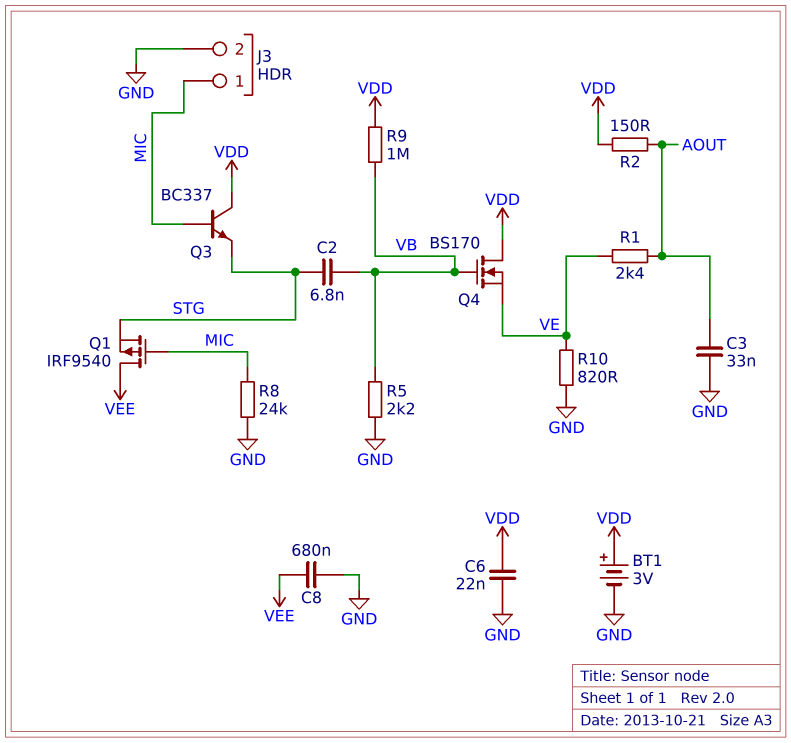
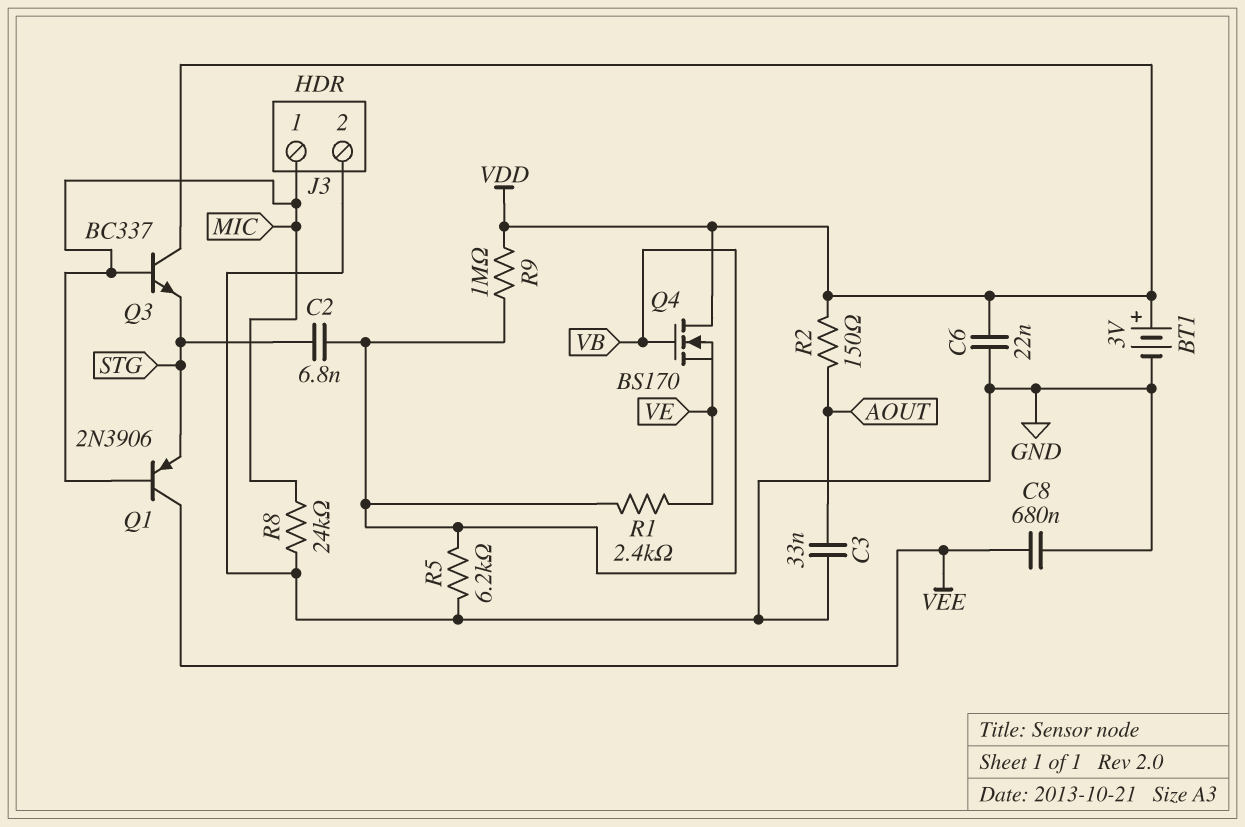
Q1: PMOS IRF9540 (G MIC, D VEE, S STG) -> PNP 2N3906 (B MIC, C VEE, E STG)
R1: 2.4k (AOUT, VE) -> 2.4k (VB, VE)
R5: 2.2k (GND, VB) -> 6.2k (GND, VB)
R10: 820 (GND, VE) -> none

